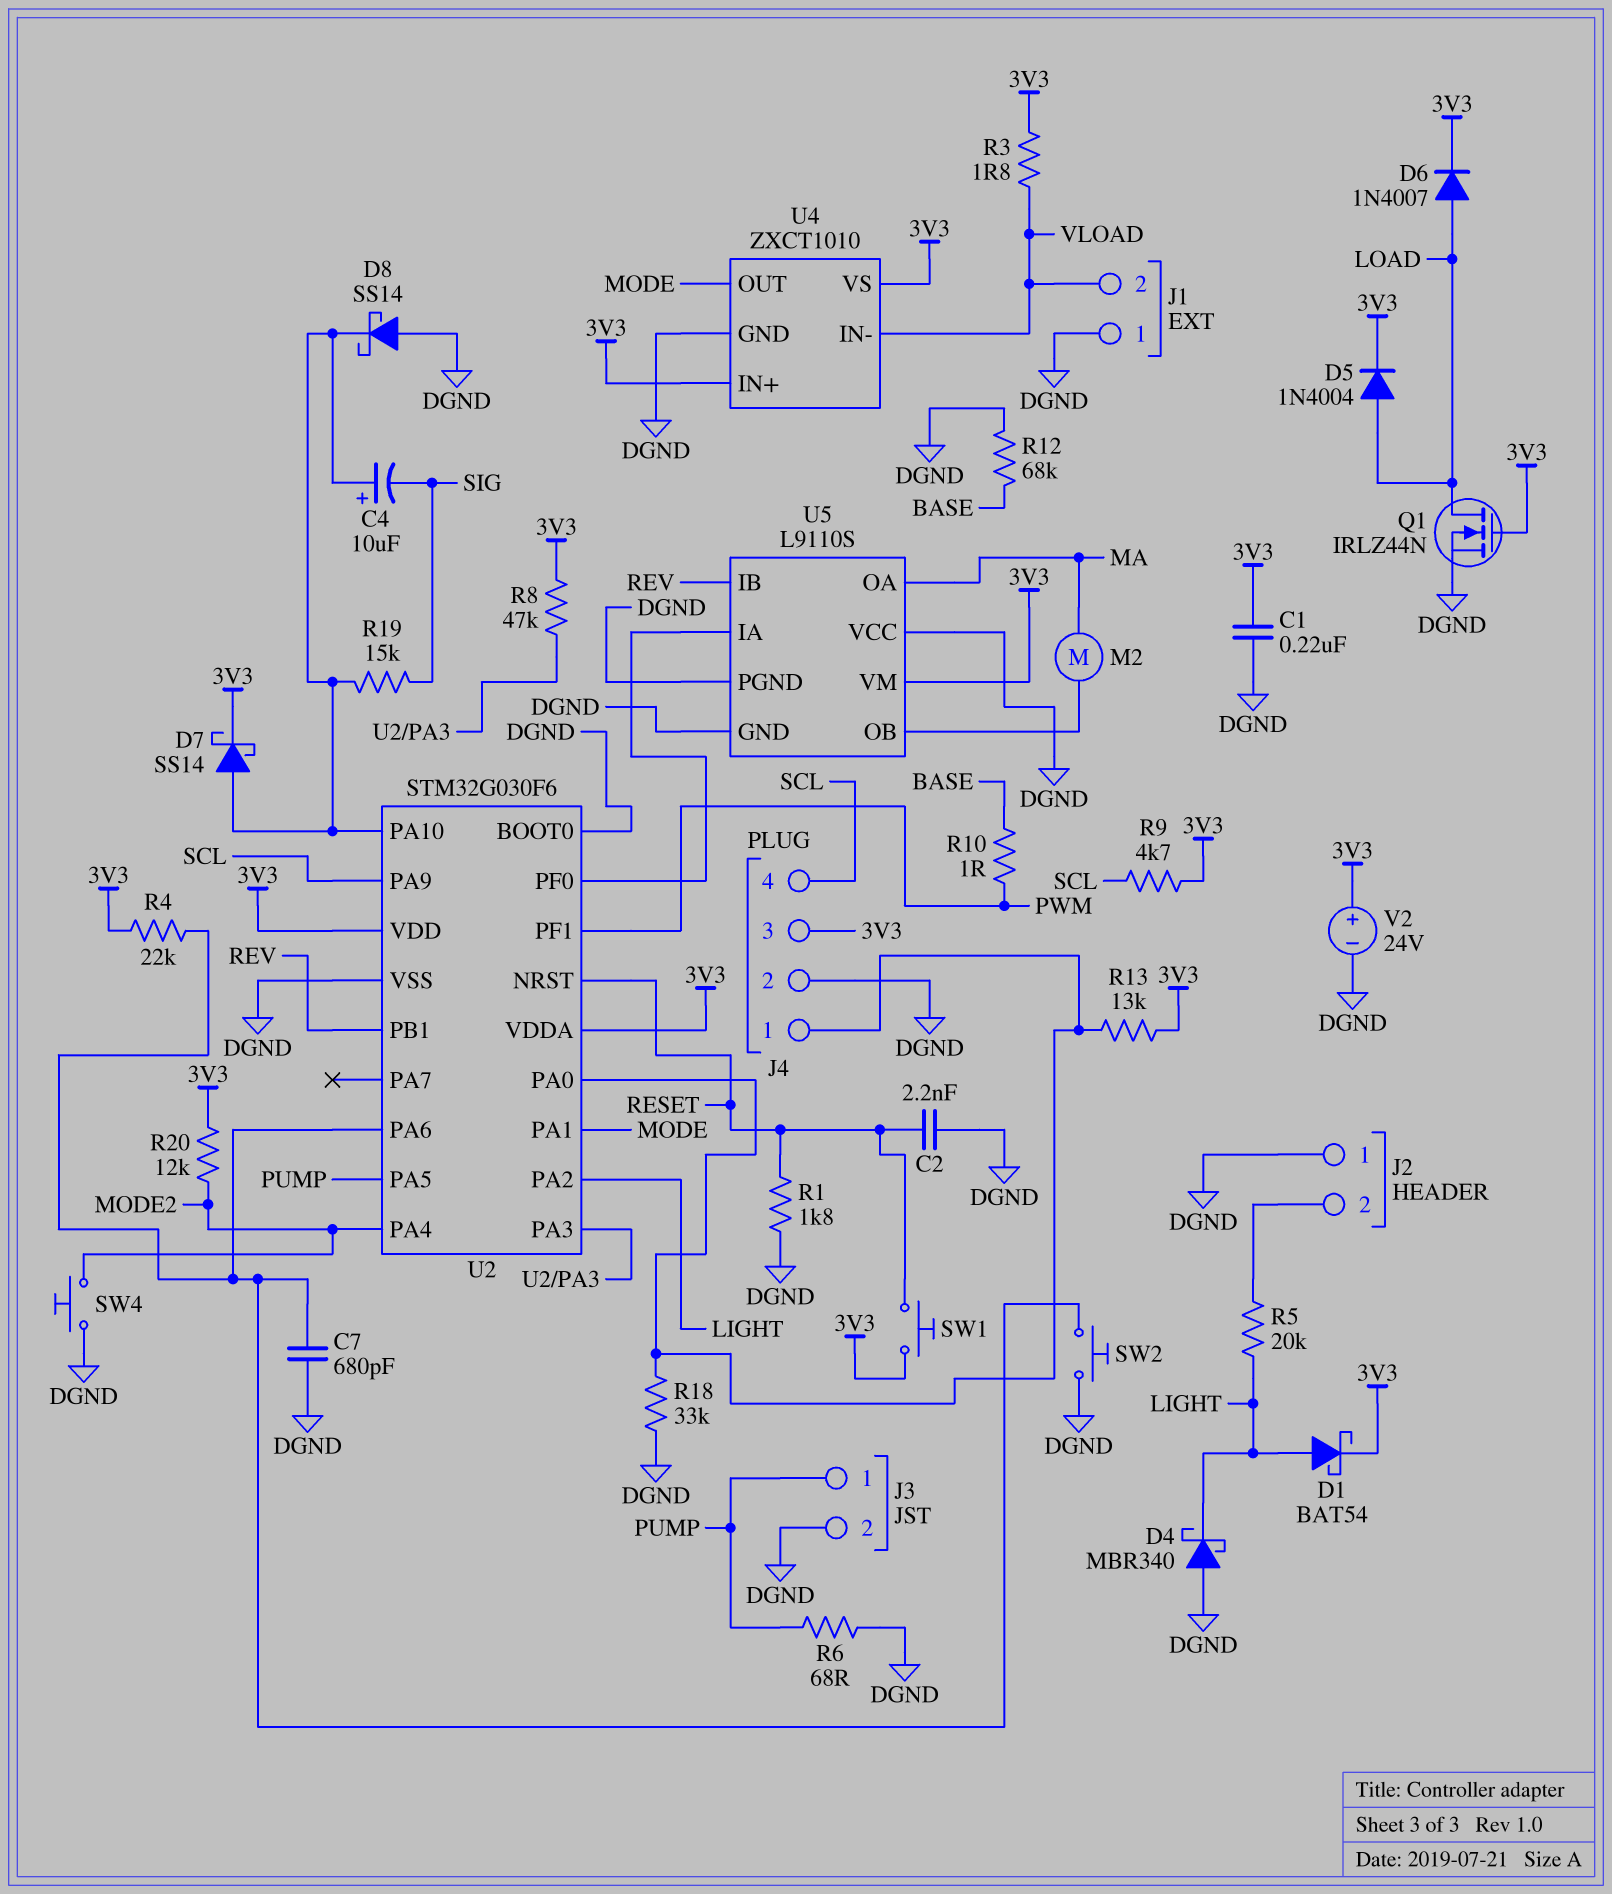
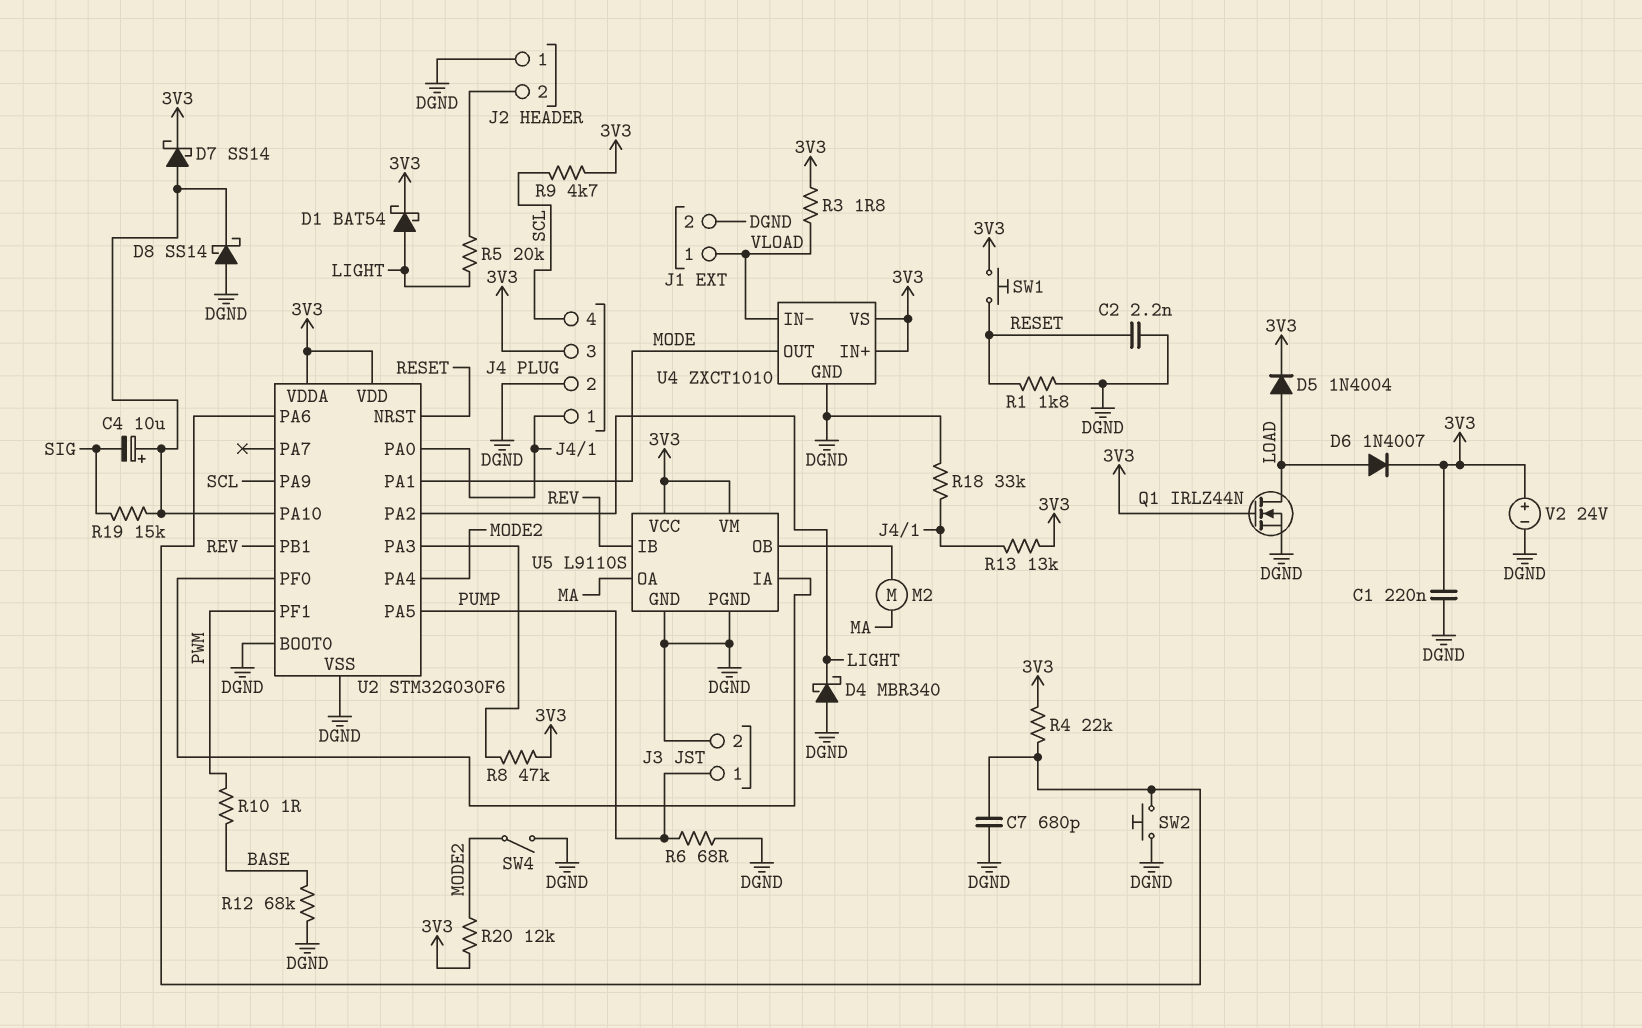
J1 pin 1: DGND -> VLOAD
J1 pin 2: VLOAD -> DGND
SW4: button (DGND, MODE2) -> switch (DGND, MODE2)
U5 pin VCC: DGND -> 3V3

